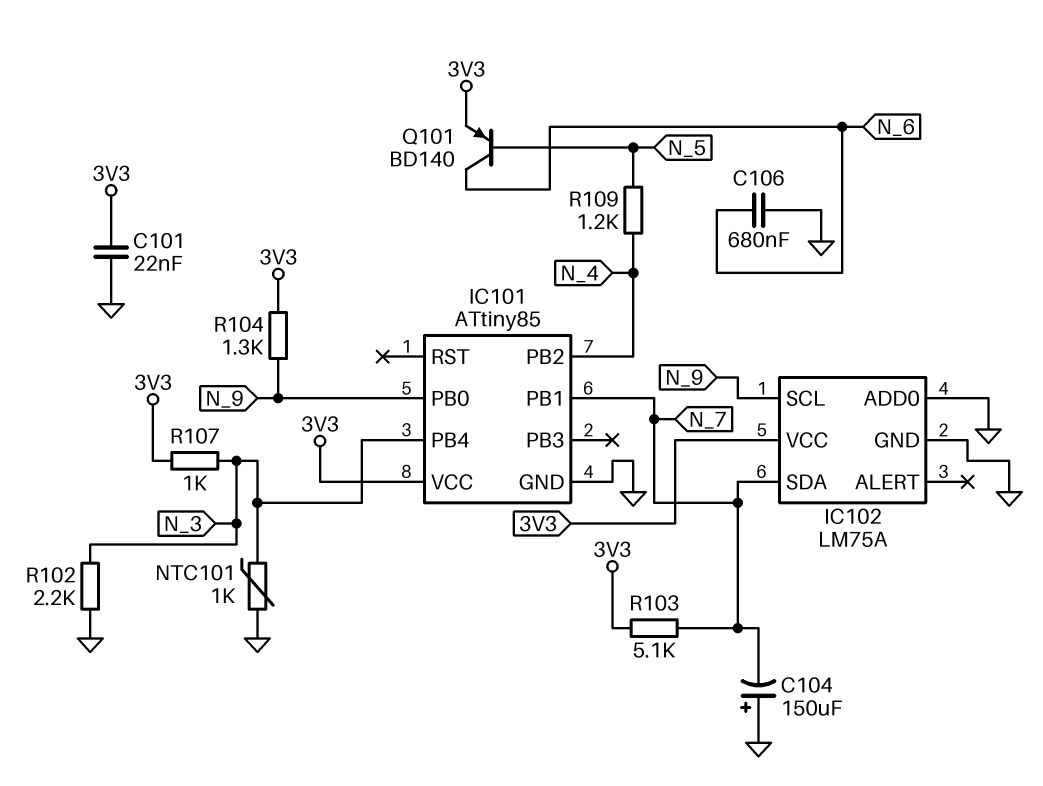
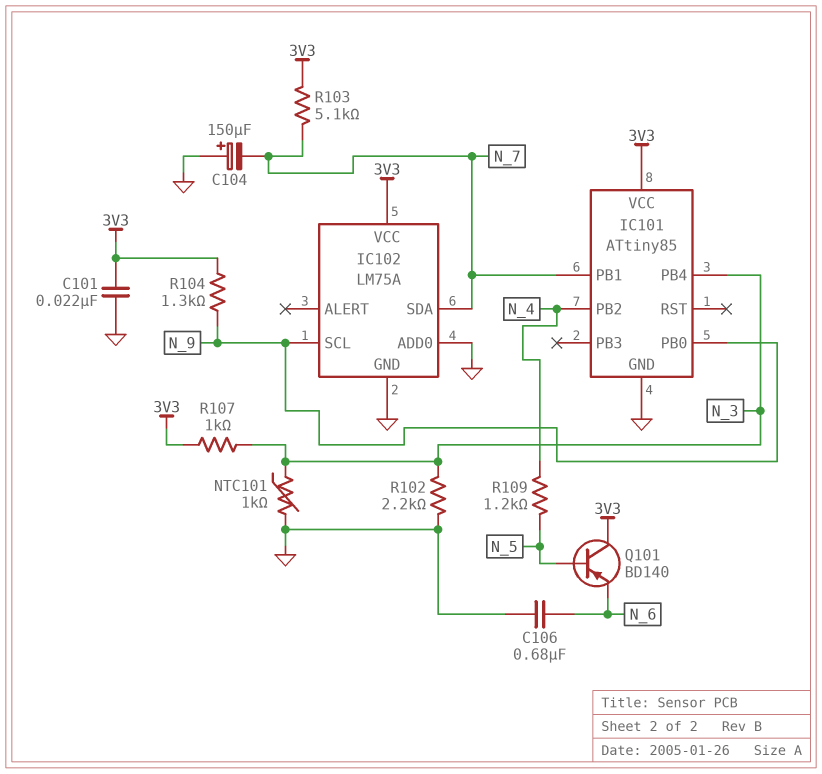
Q101: PNP BD140 (B N_5, C N_6, E 3V3) -> PNP BD140 (B N_5, C 3V3, E N_6)

